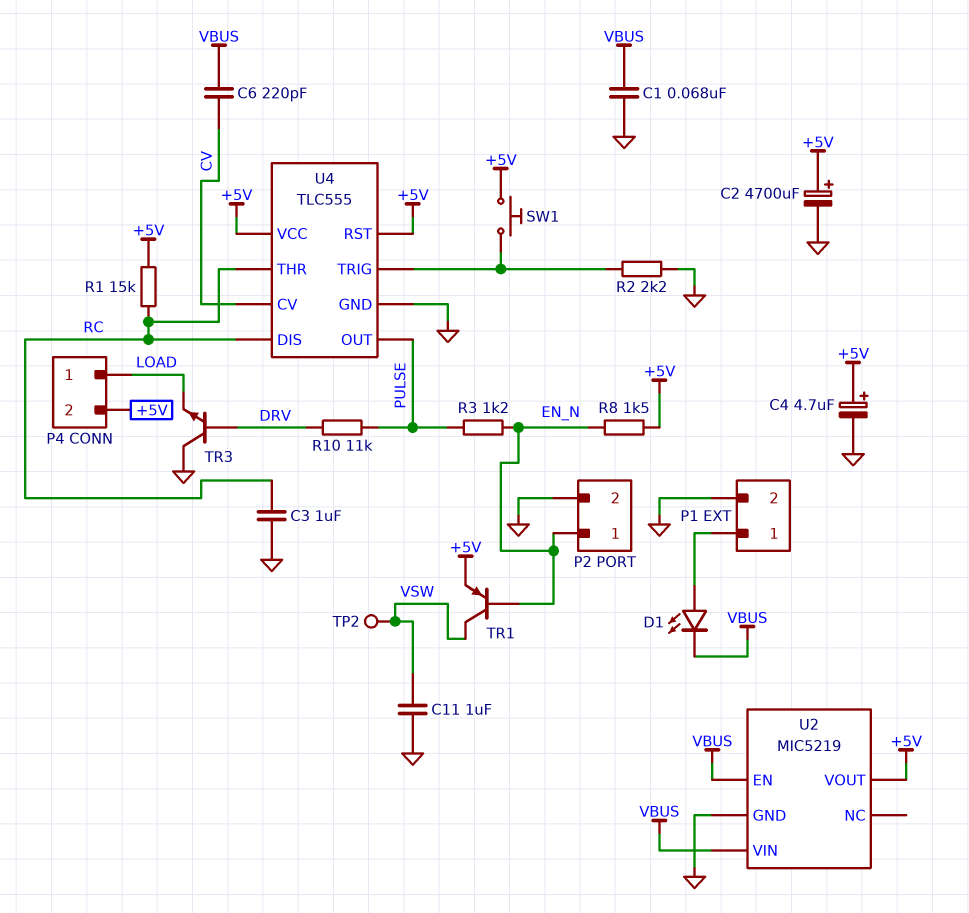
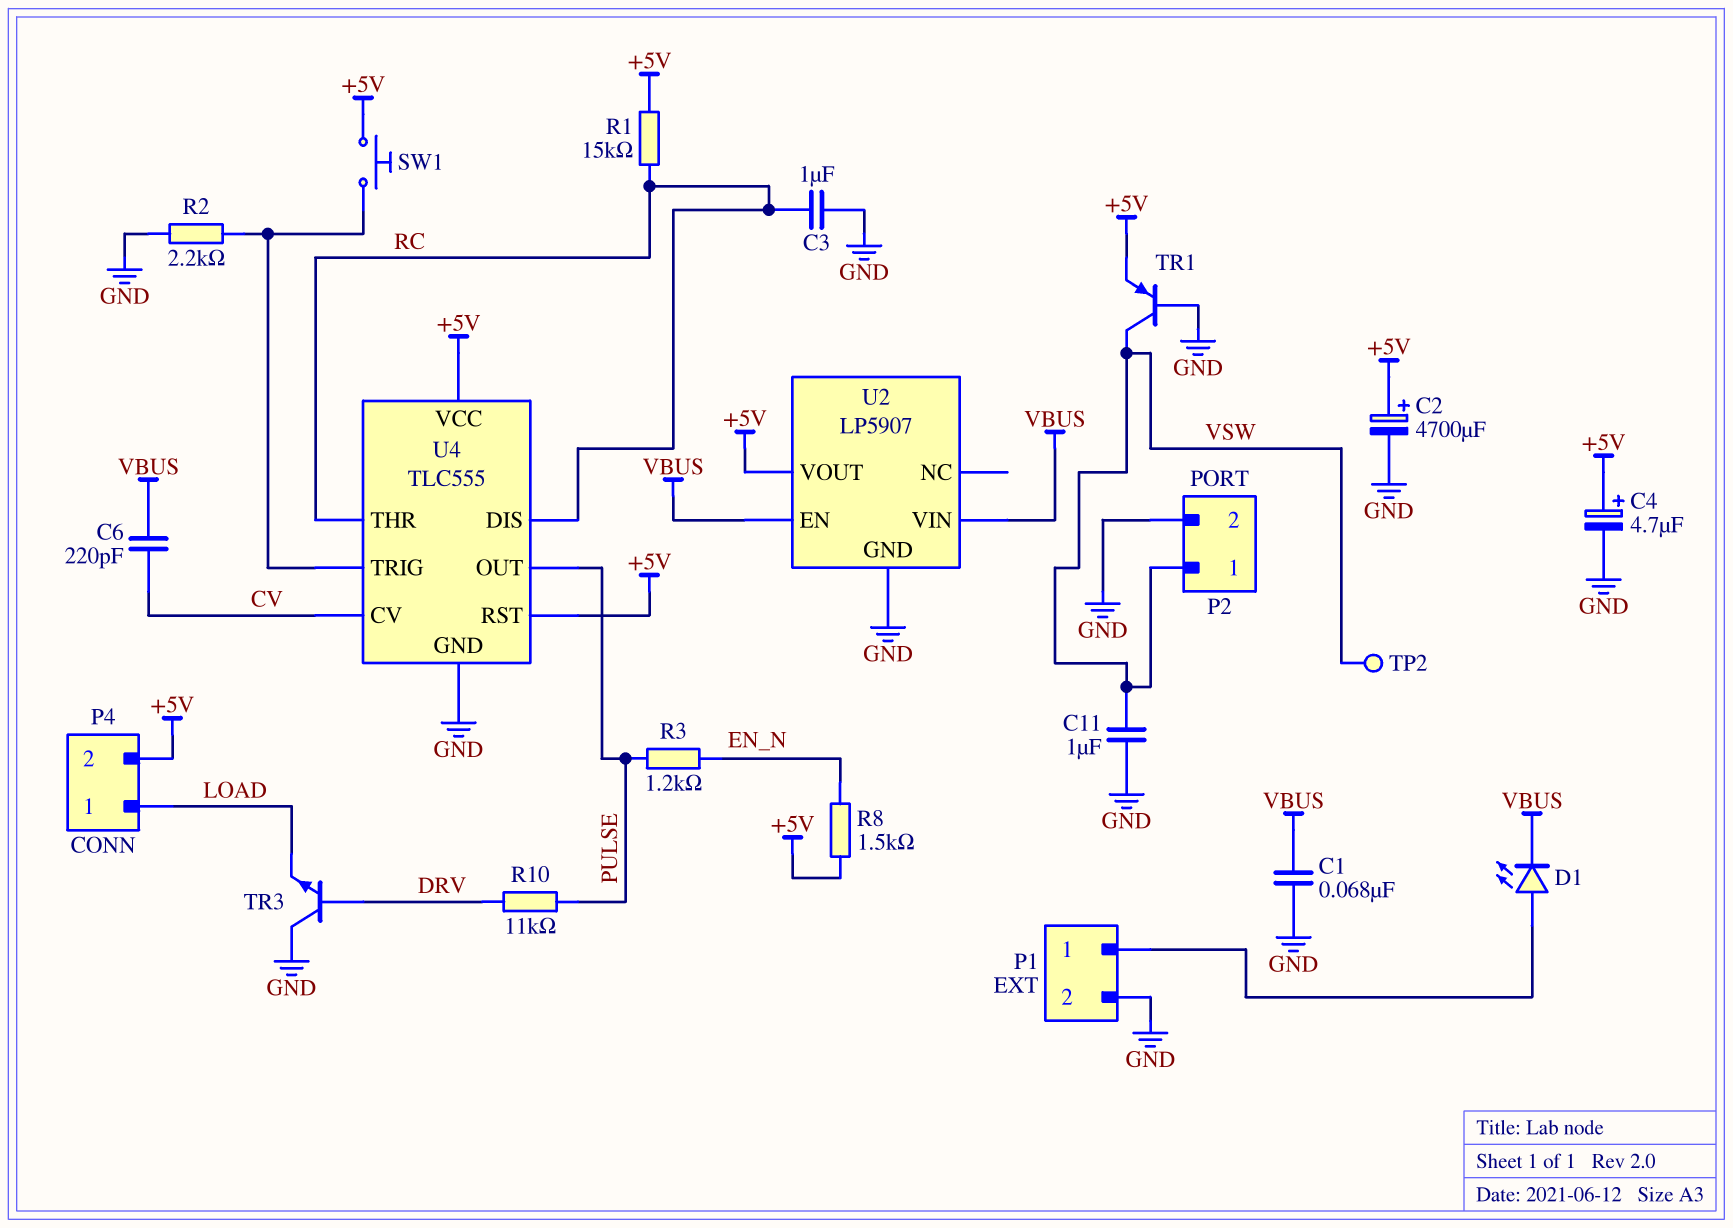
P2 pin 1: EN_N -> VSW
TR1: PNP (B EN_N, C VSW, E +5V) -> PNP (B GND, C VSW, E +5V)
U2: MIC5219 -> LP5907

